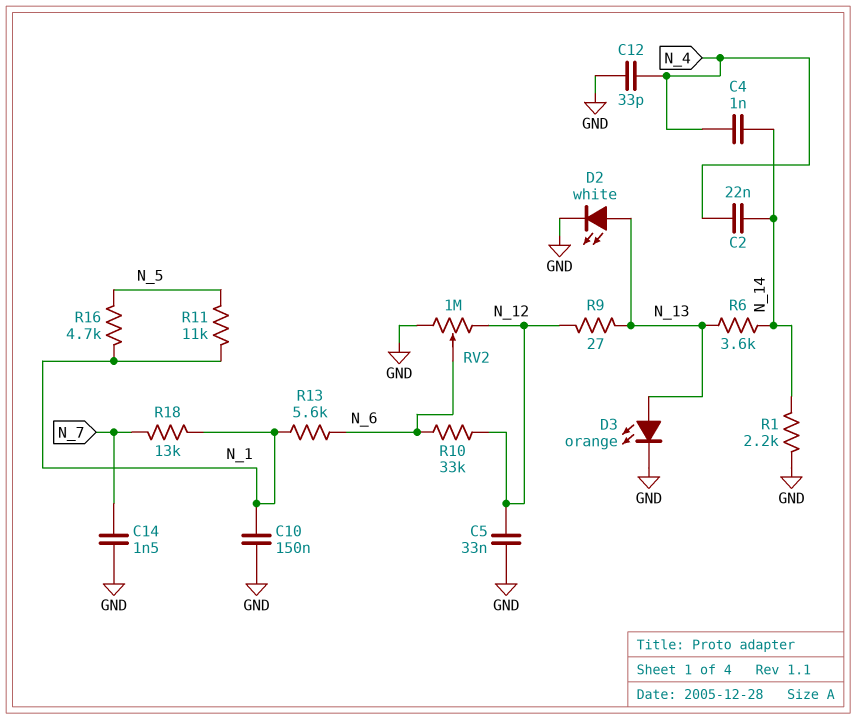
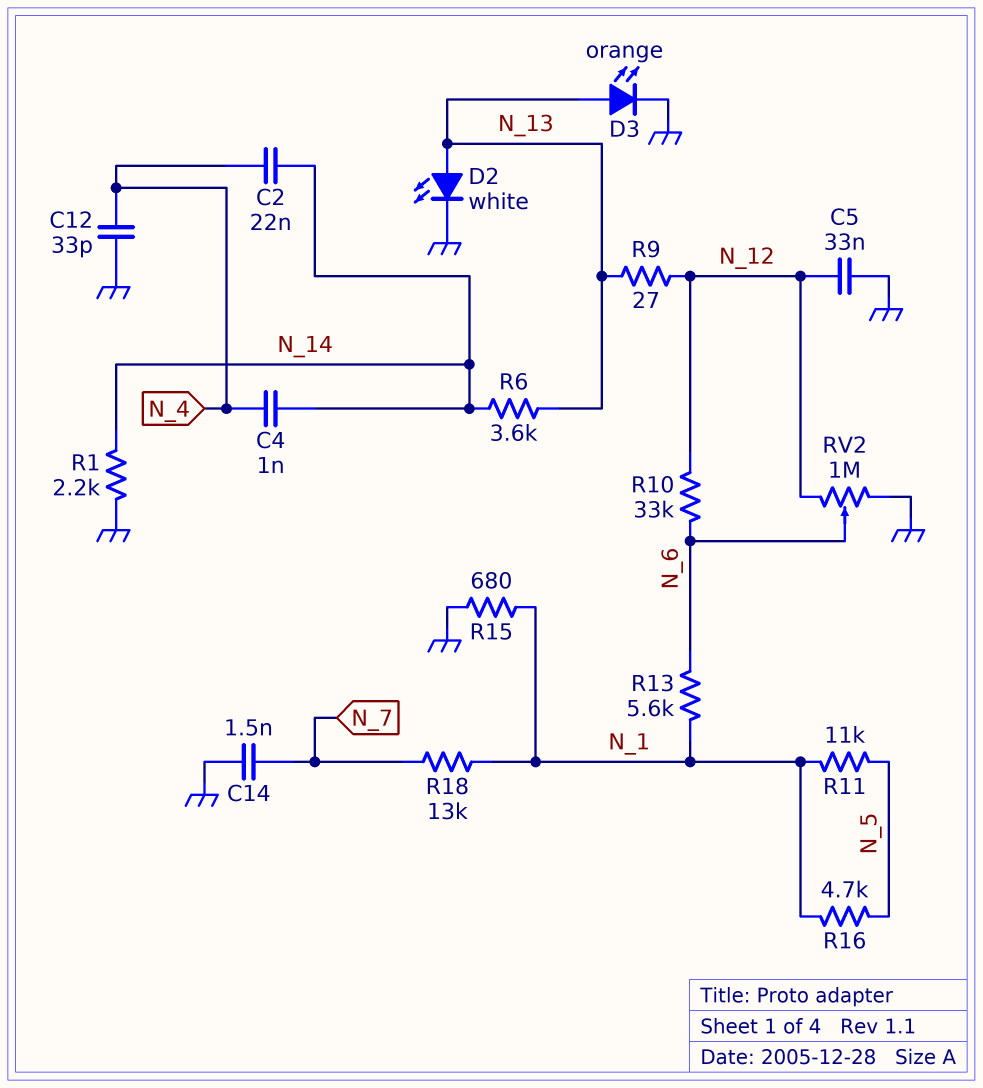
C10: 150nF (GND, N_1) -> none
R15: none -> 680 (GND, N_1)

